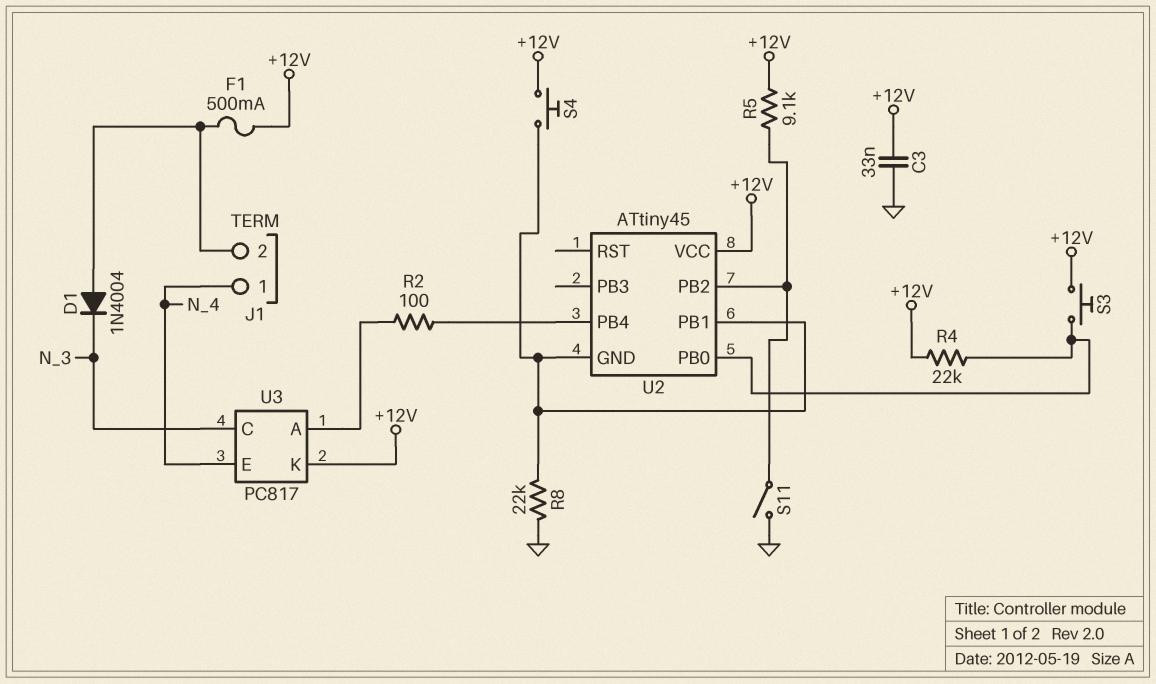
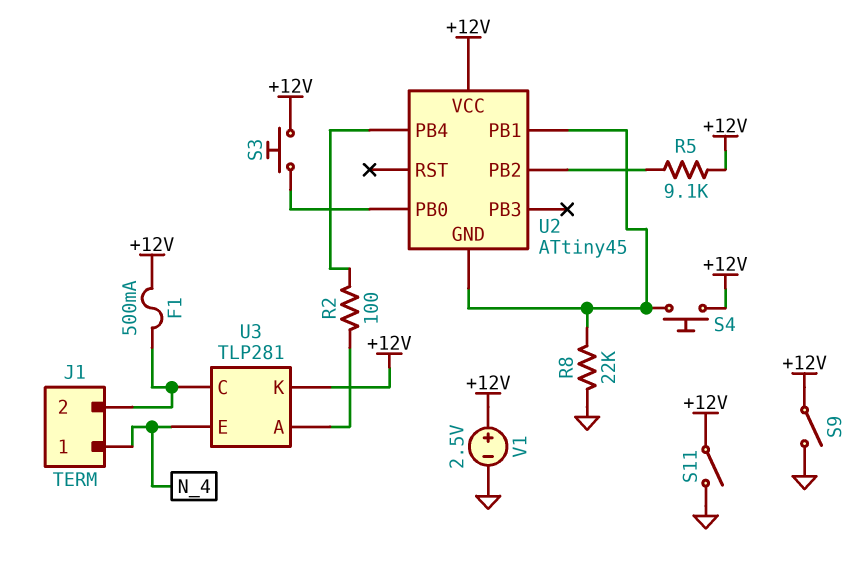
C3: 33nF (+12V, GND) -> none
D1: diode 1N4004 (A J1/2, K N_3) -> none
R4: 22k (+12V, U2/PB0) -> none
S9: none -> switch (+12V, GND)
S11: switch (GND, U2/PB2) -> switch (+12V, GND)
U3: PC817 -> TLP281
U3 pin C: N_3 -> J1/2
V1: none -> 2.5V (plus +12V, minus GND)

